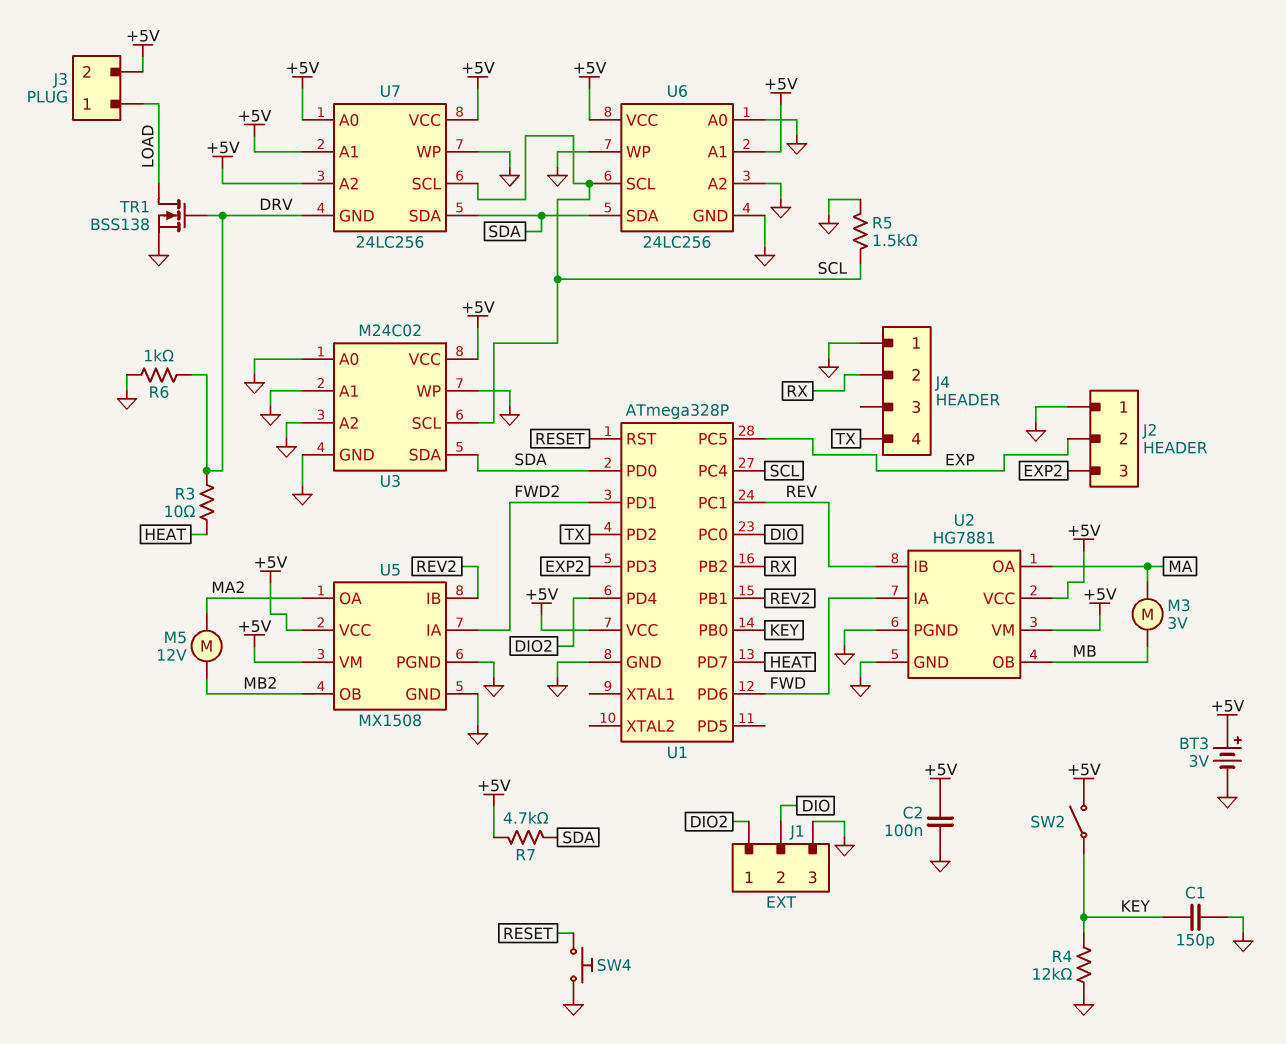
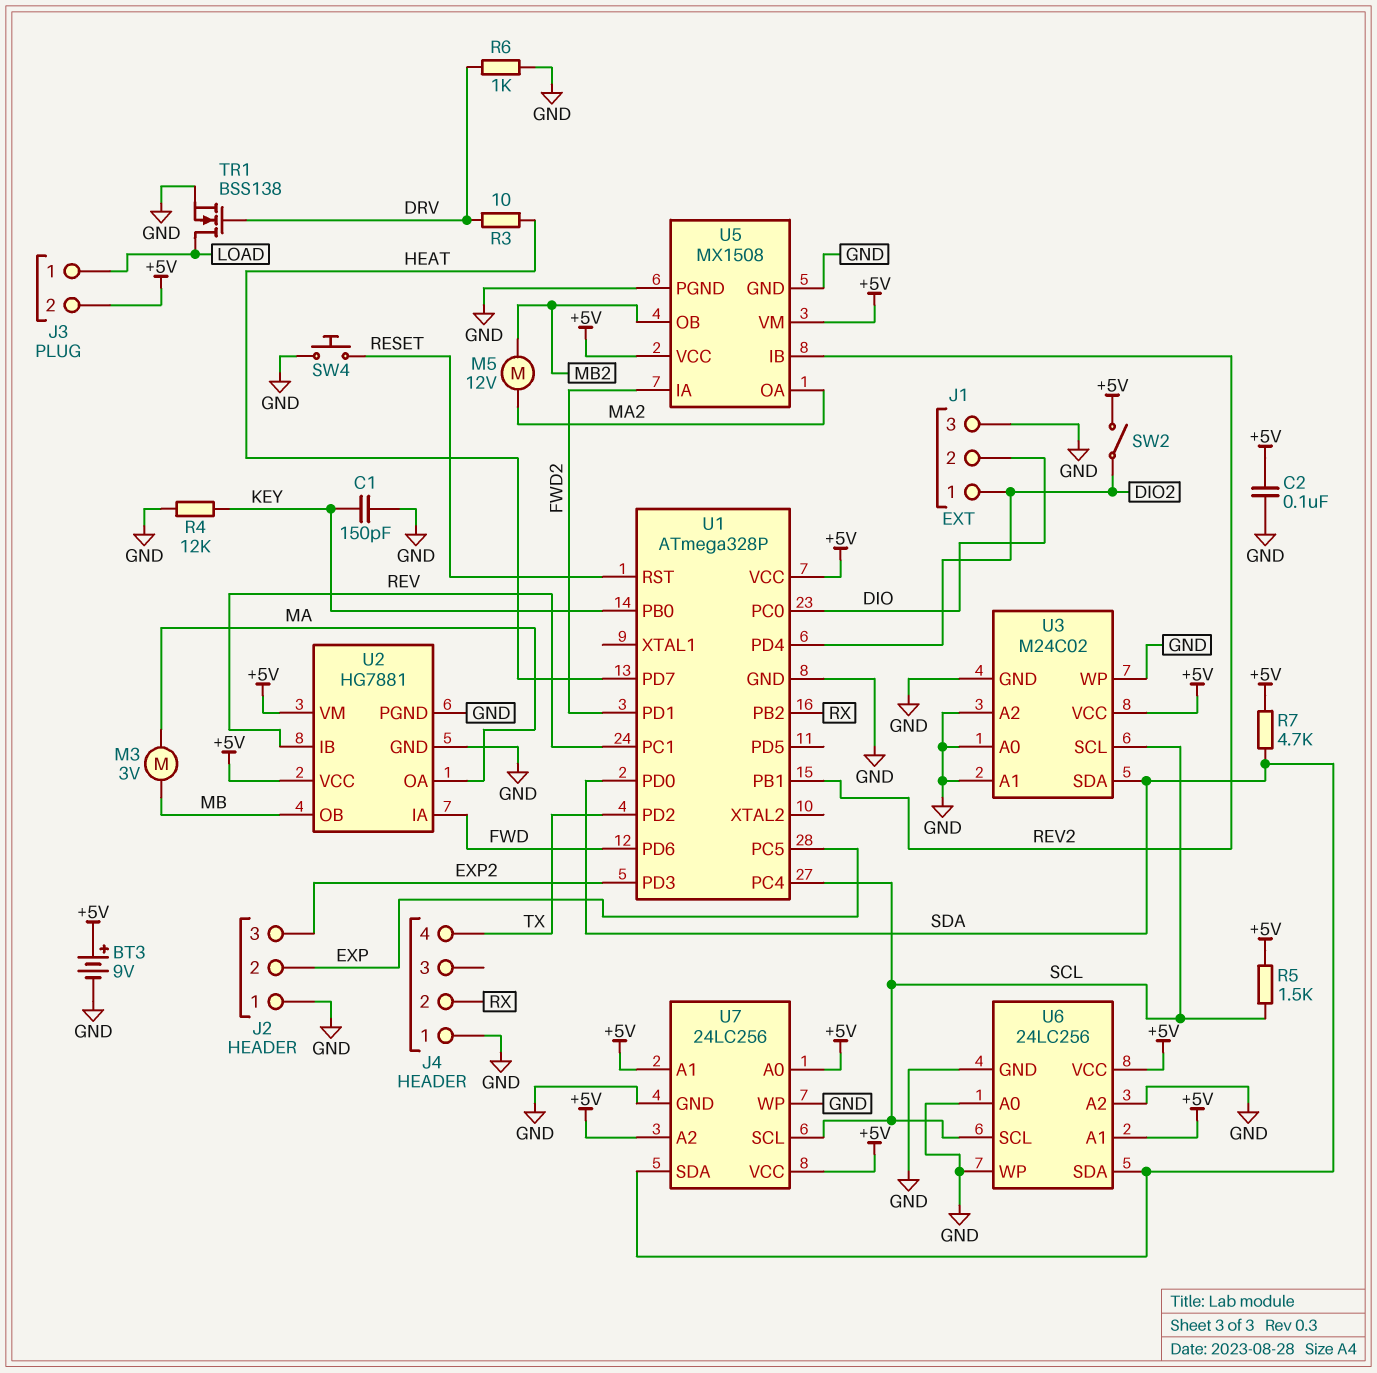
BT3: 3V (plus +5V, minus GND) -> 9V (plus +5V, minus GND)
R5: 1.5k (GND, SCL) -> 1.5k (+5V, SCL)
SW2: switch (+5V, KEY) -> switch (+5V, DIO2)
U7 pin GND: DRV -> GND

